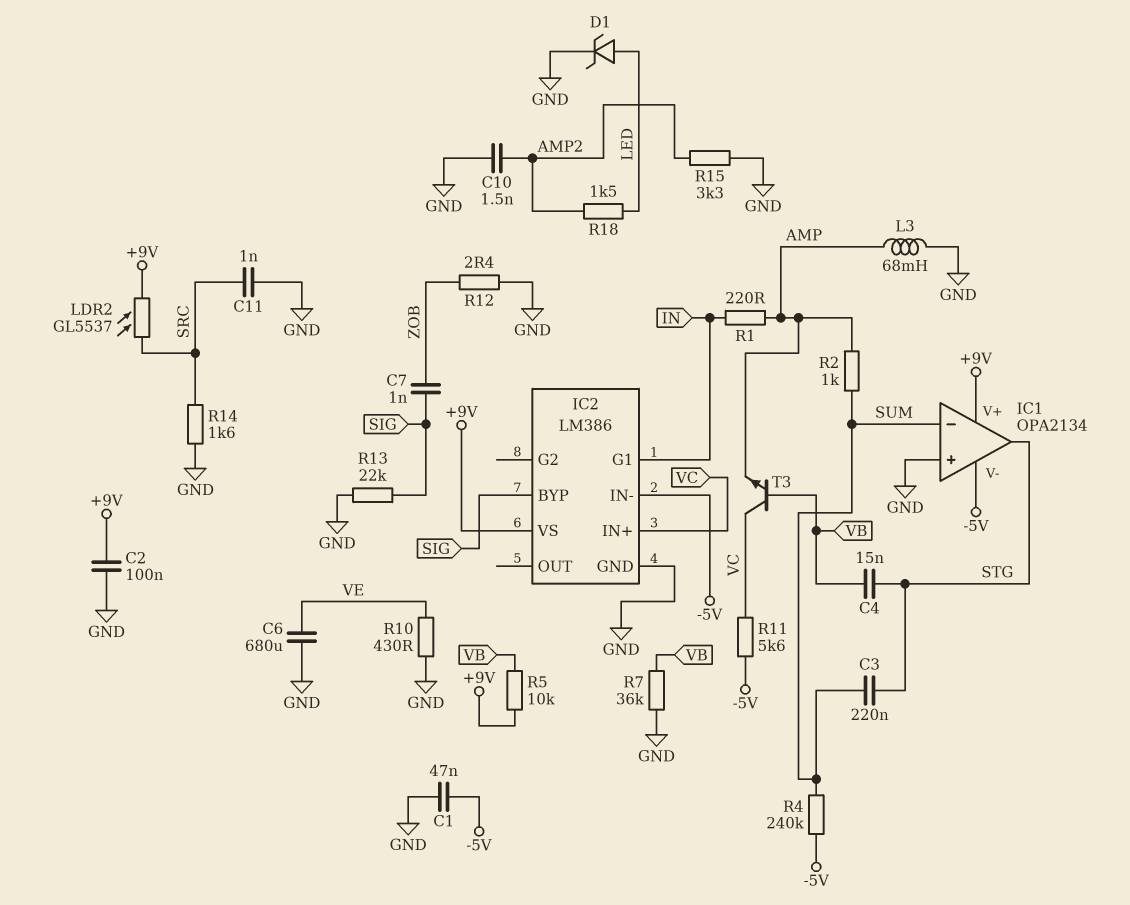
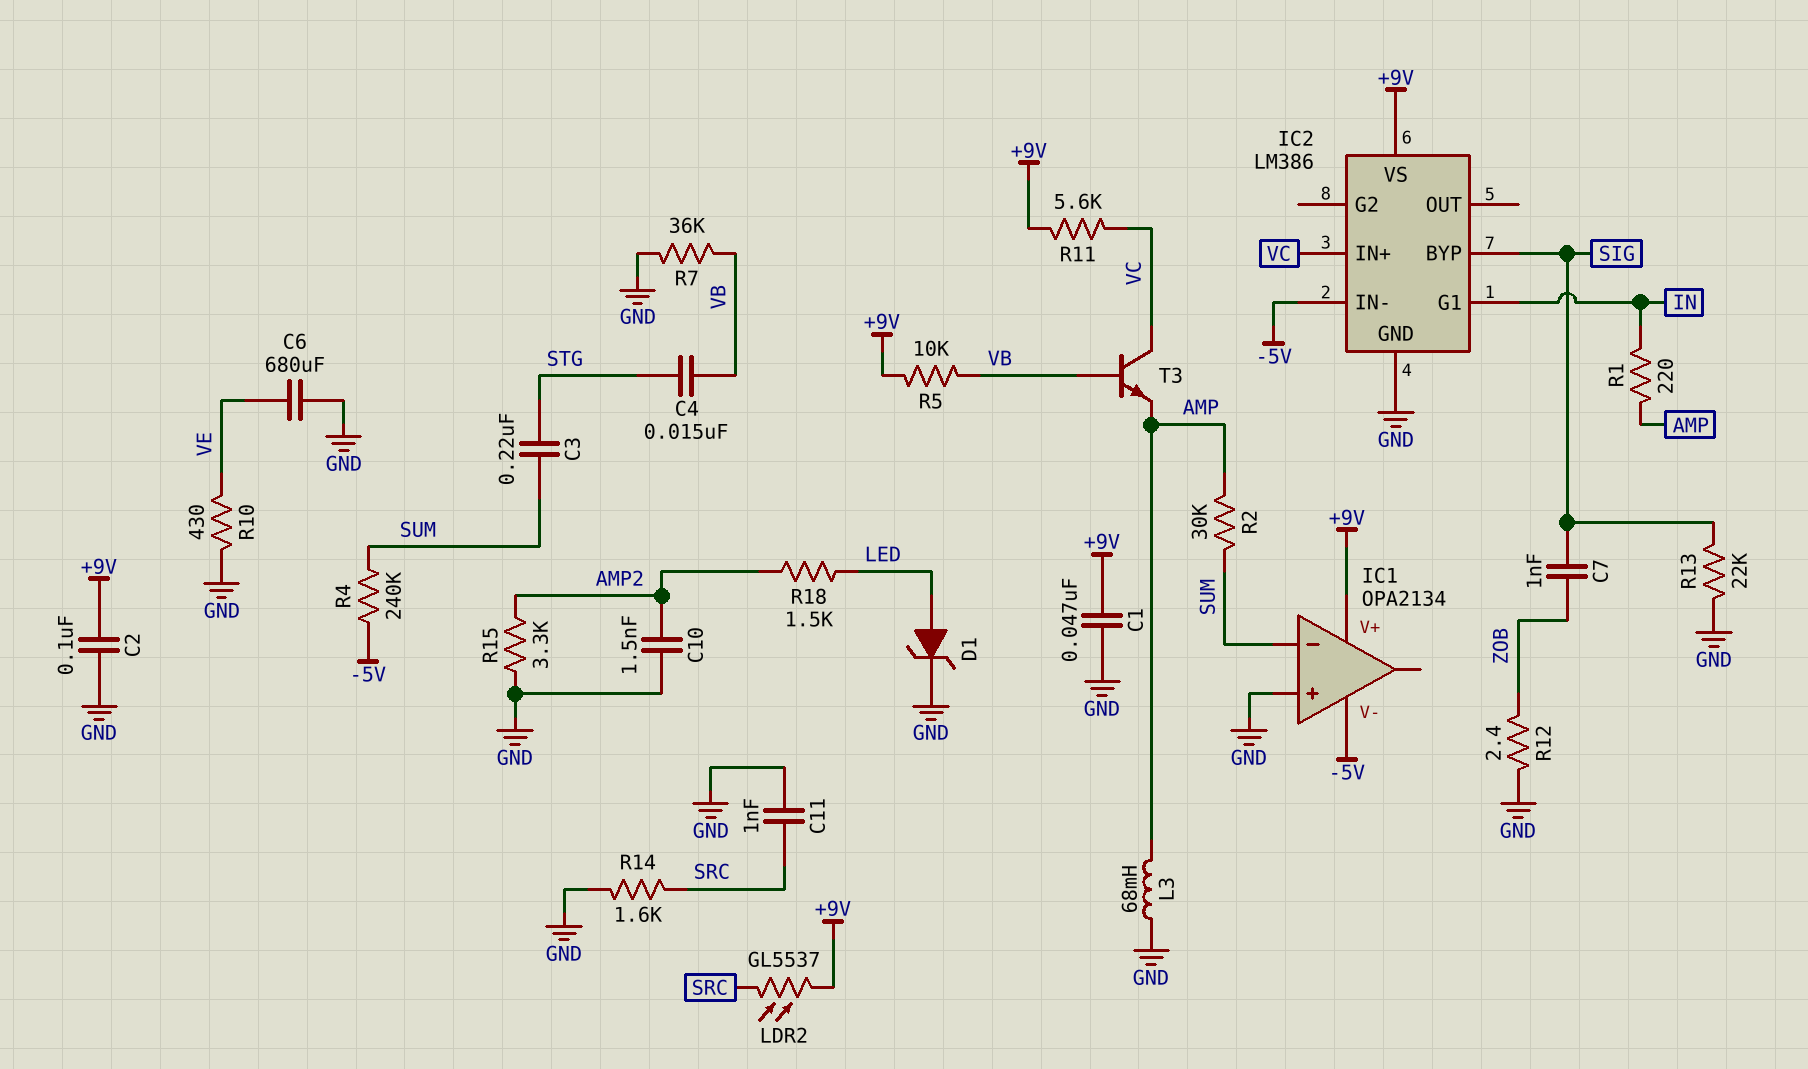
C1: 47nF (-5V, GND) -> 47nF (+9V, GND)
IC1 pin out: STG -> none
R2: 1k (AMP, SUM) -> 30k (AMP, SUM)
R11: 5.6k (-5V, VC) -> 5.6k (+9V, VC)

